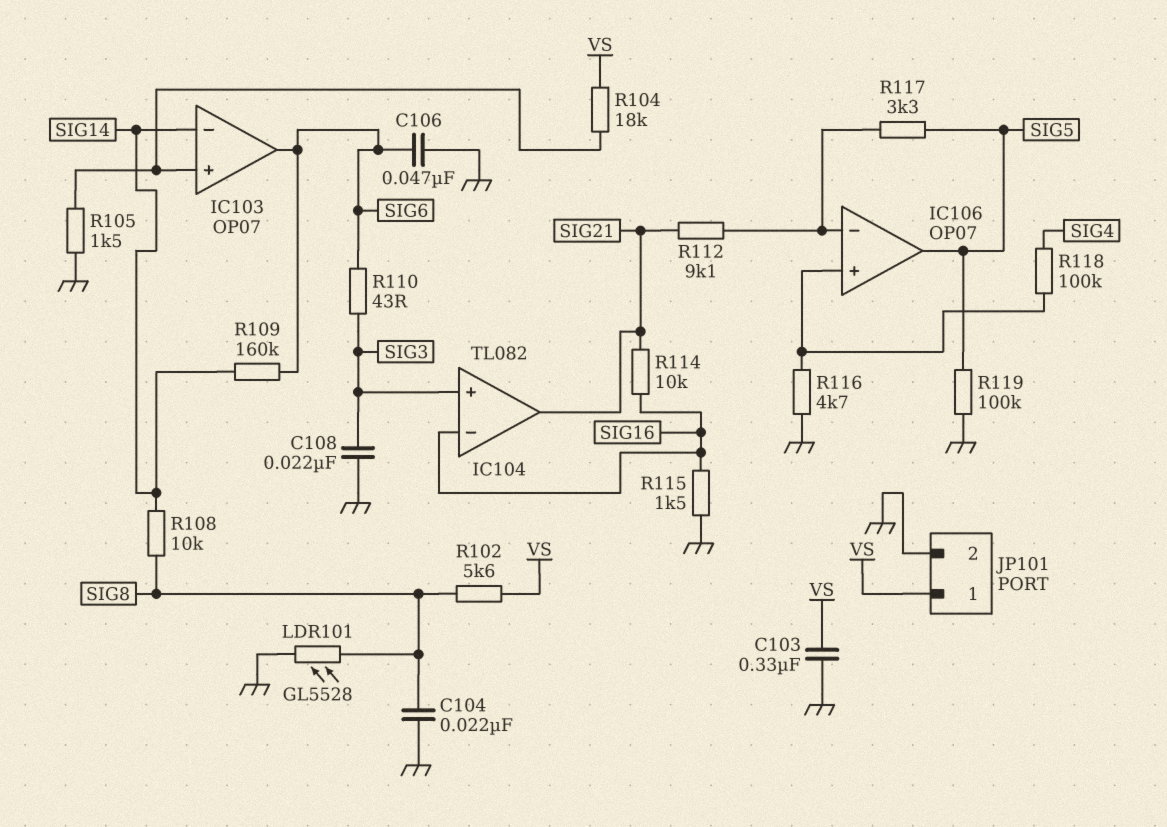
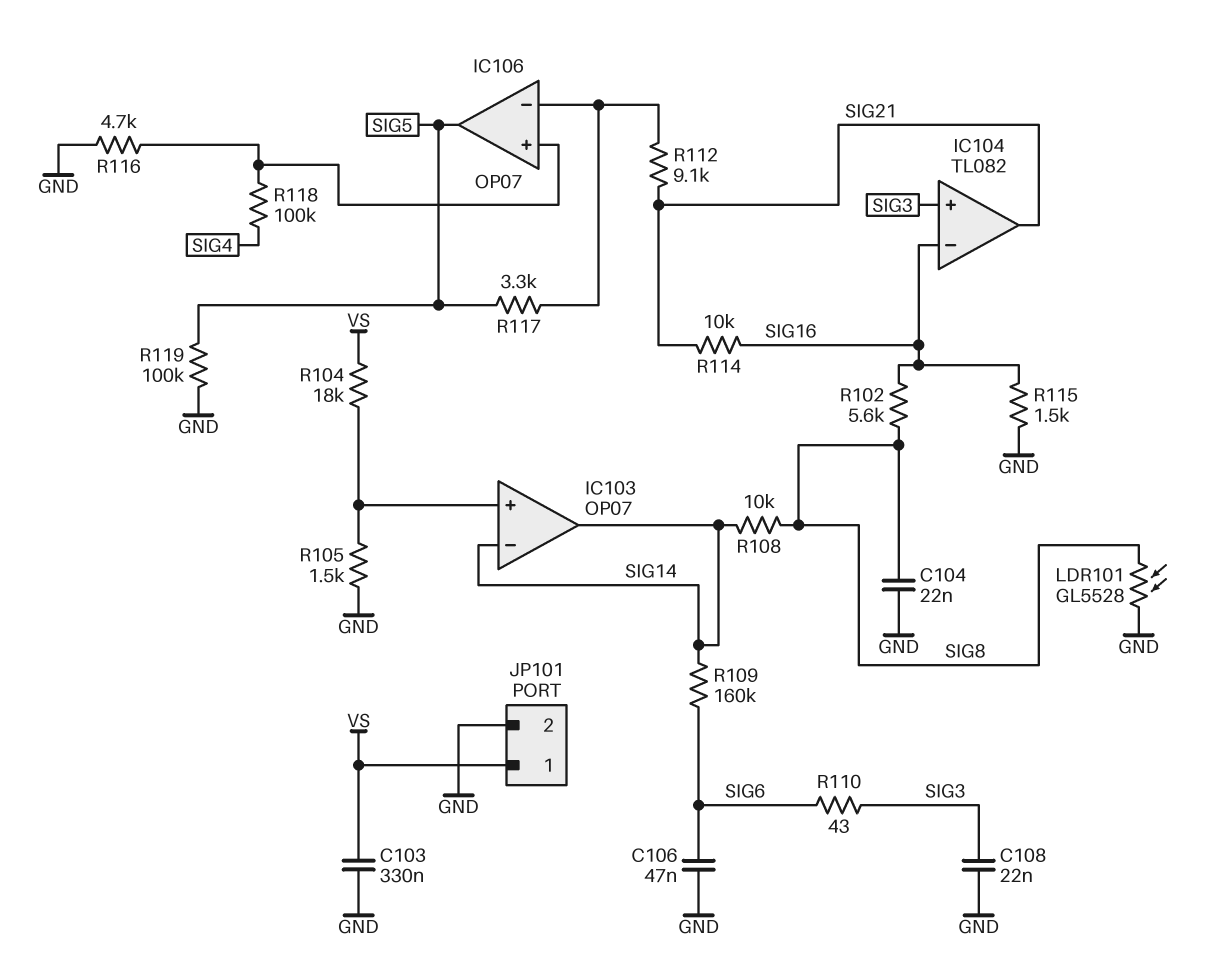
IC103 pin out: SIG6 -> SIG14
R102: 5.6k (SIG8, VS) -> 5.6k (SIG8, SIG16)

